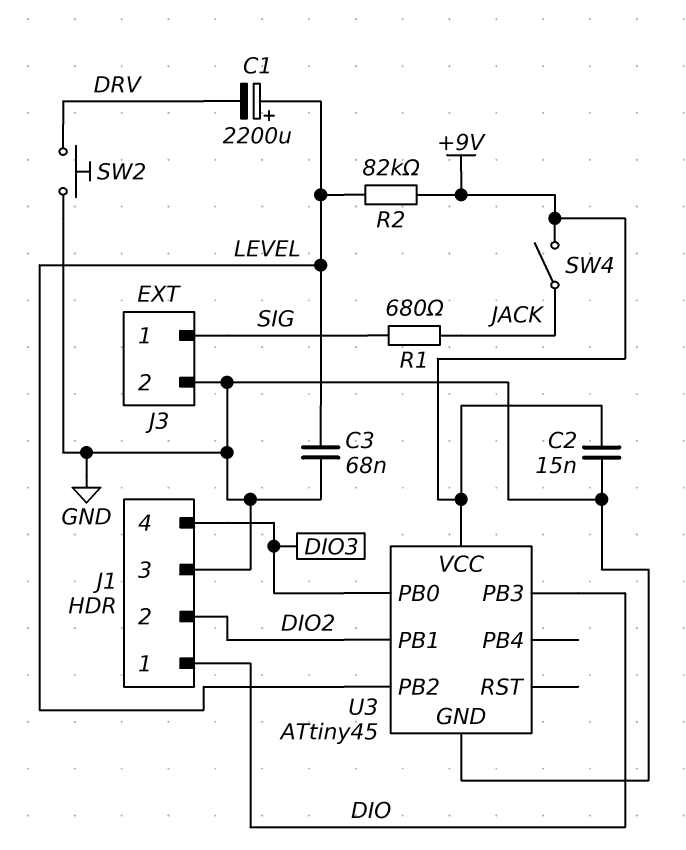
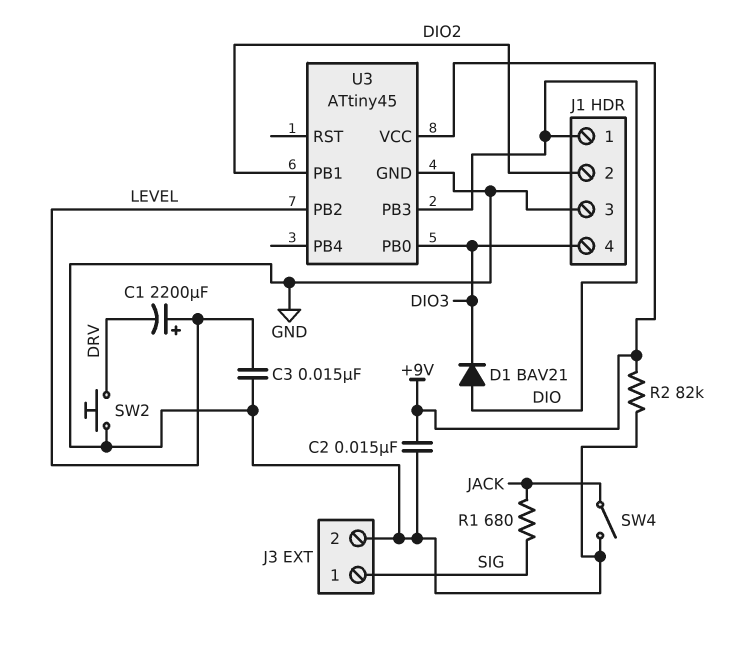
C3: 68nF (GND, LEVEL) -> 15nF (GND, LEVEL)
D1: none -> diode BAV21 (A DIO, K DIO3)
R2: 82k (+9V, LEVEL) -> 82k (+9V, GND)
SW4: switch (+9V, JACK) -> switch (GND, JACK)

